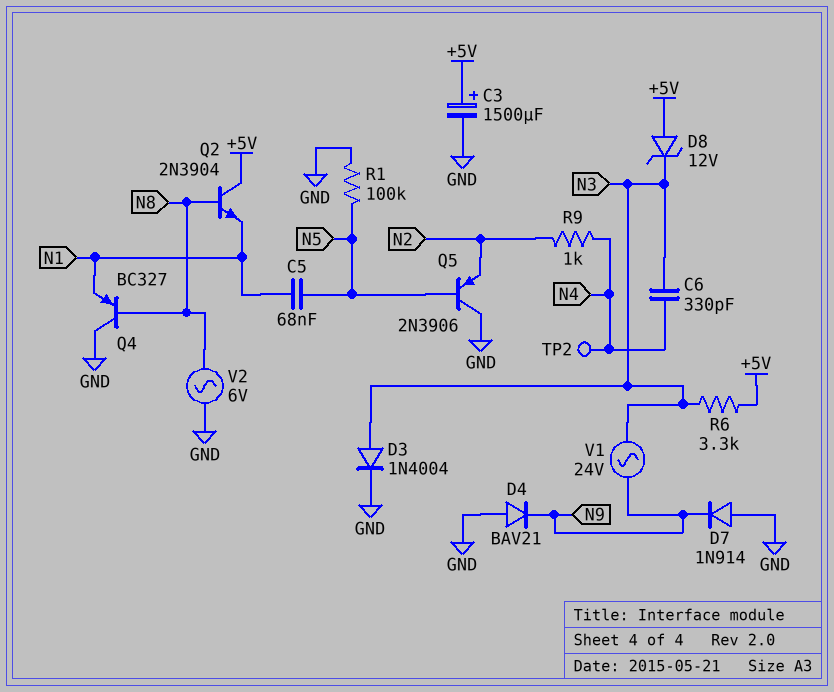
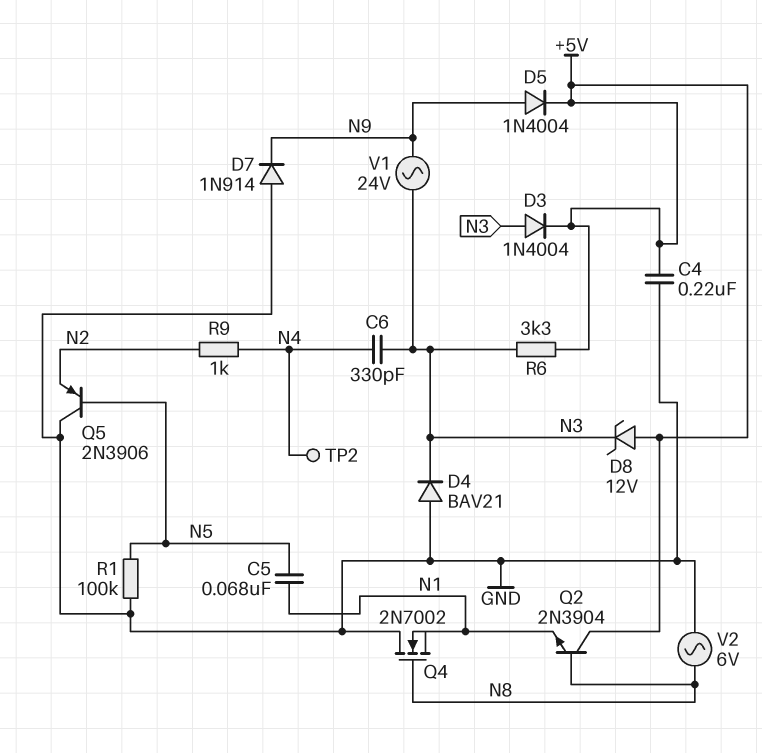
C3: 1500uF (plus +5V, minus GND) -> none
C4: none -> 220nF (+5V, GND)
D3: diode 1N4004 (A N3, K GND) -> diode 1N4004 (A N3, K +5V)
D4: diode BAV21 (A GND, K N9) -> diode BAV21 (A GND, K N3)
D5: none -> diode 1N4004 (A N9, K +5V)
Q4: PNP BC327 (B N8, C GND, E N1) -> NMOS 2N7002 (G N8, D GND, S N1)

